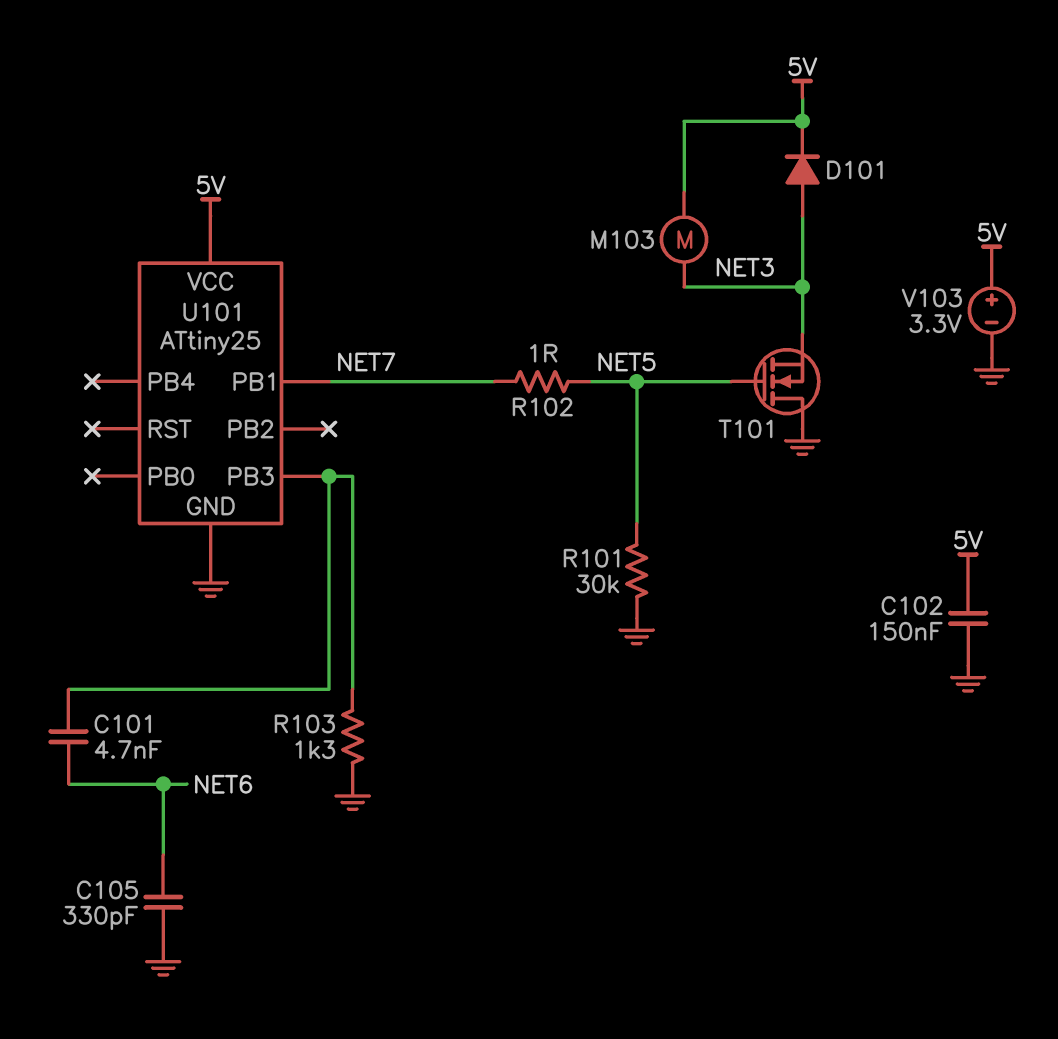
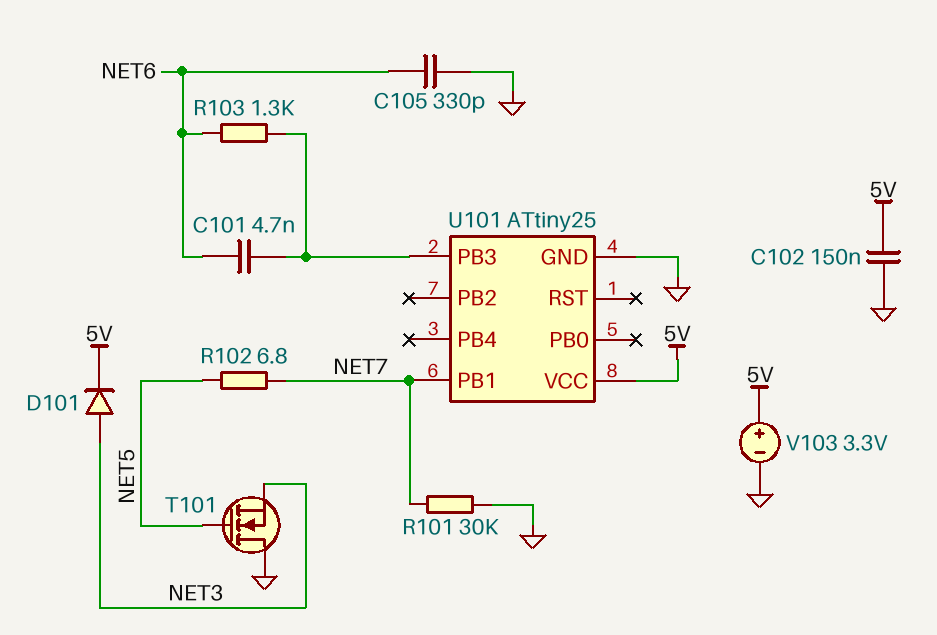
M103: motor (5V, NET3) -> none
R101: 30k (GND, NET5) -> 30k (GND, NET7)
R102: 1 (NET5, NET7) -> 6.8 (NET5, NET7)
R103: 1.3k (GND, U101/PB3) -> 1.3k (NET6, U101/PB3)

